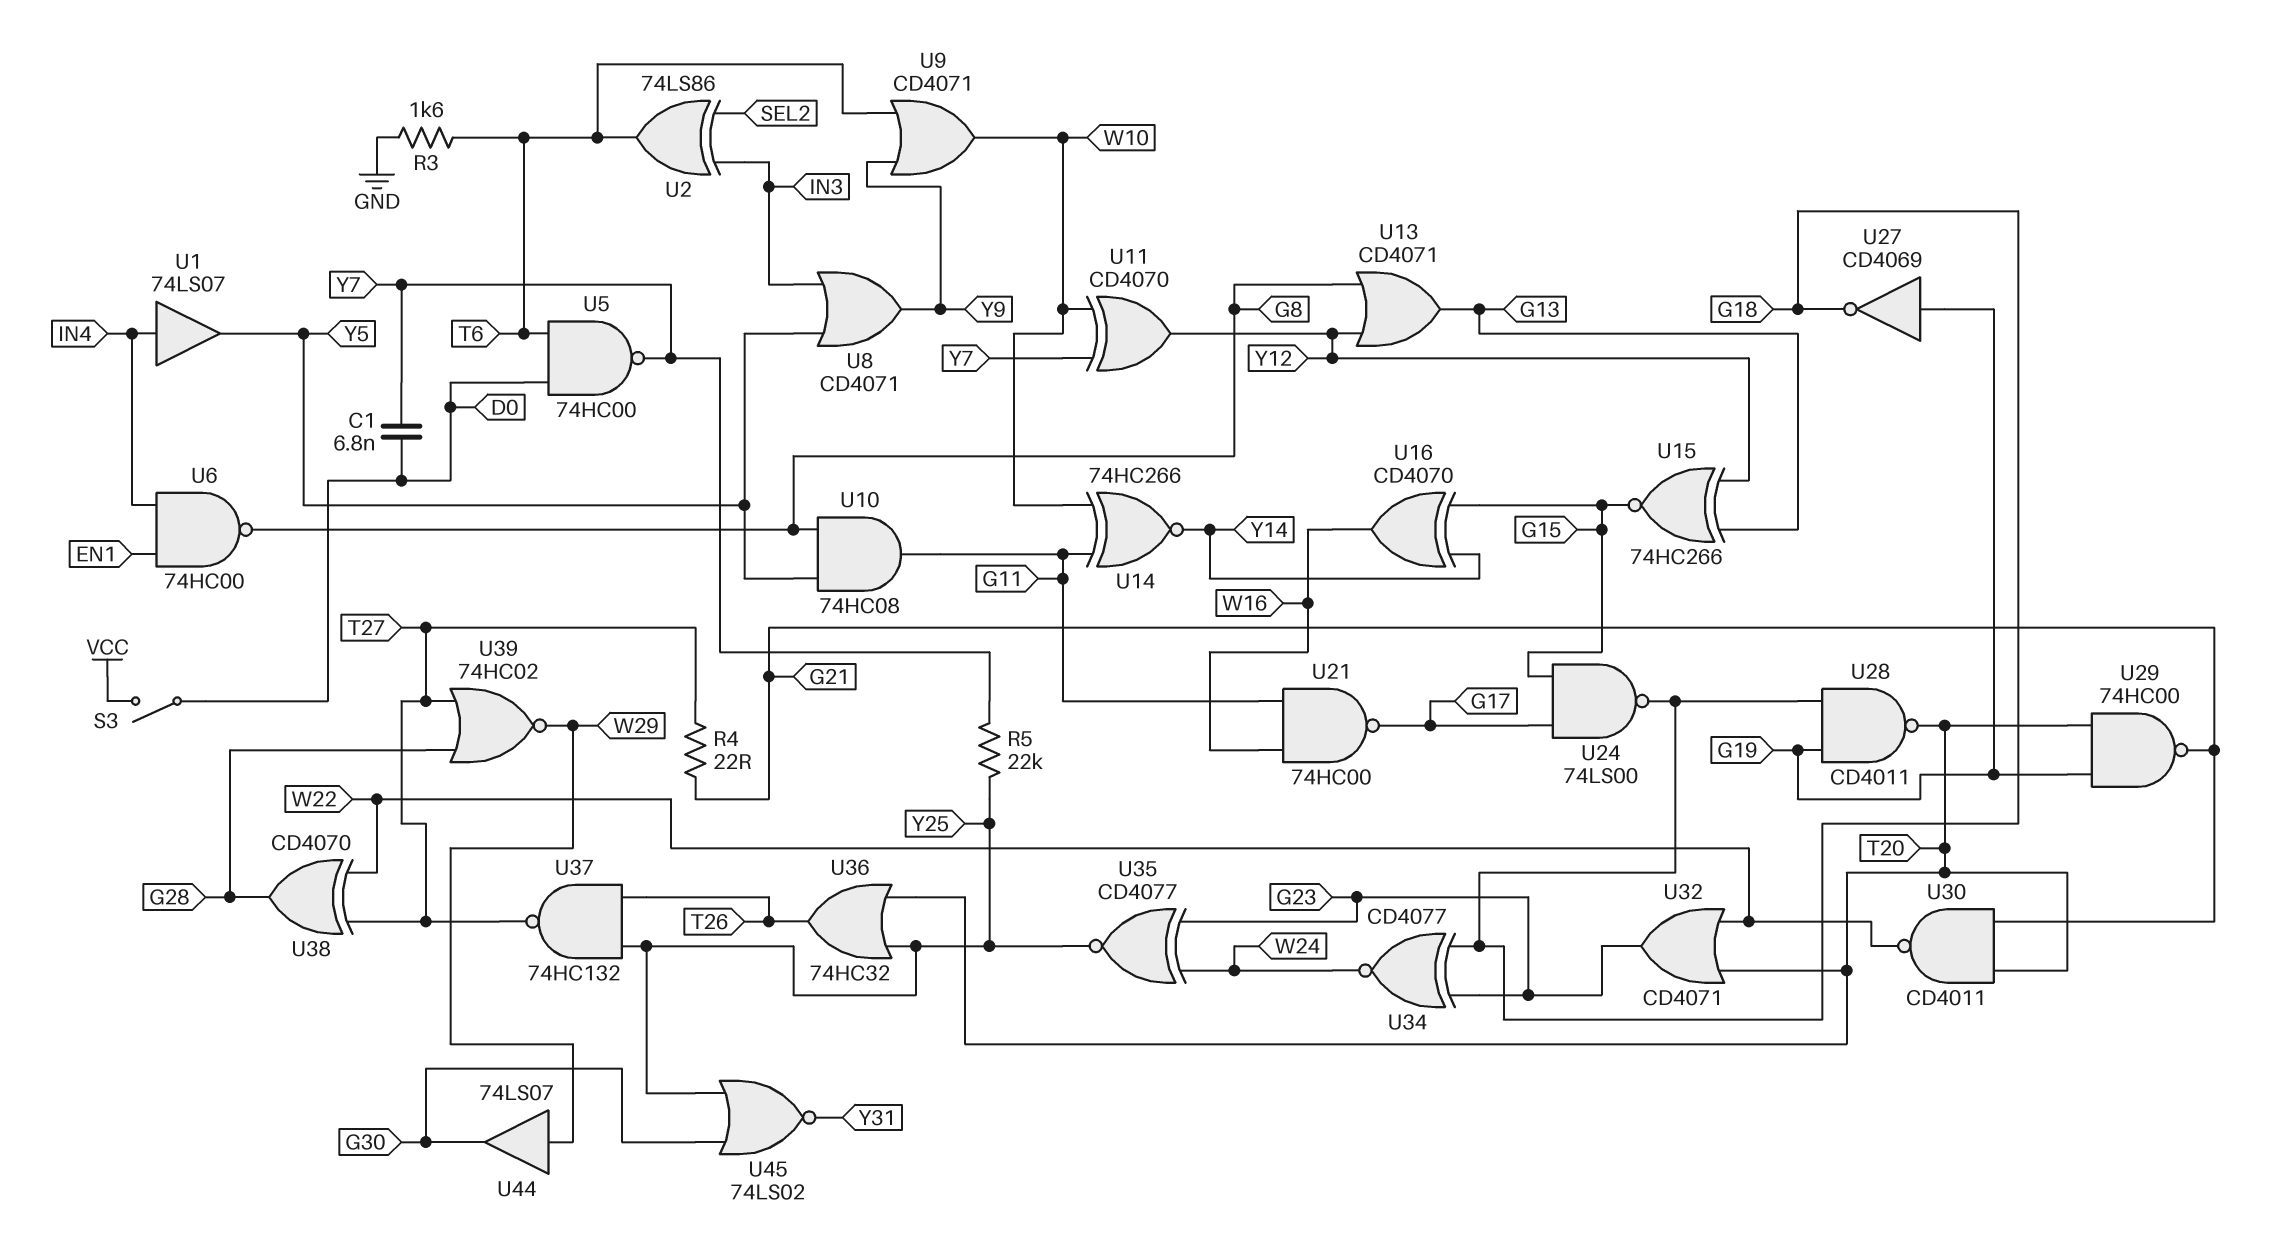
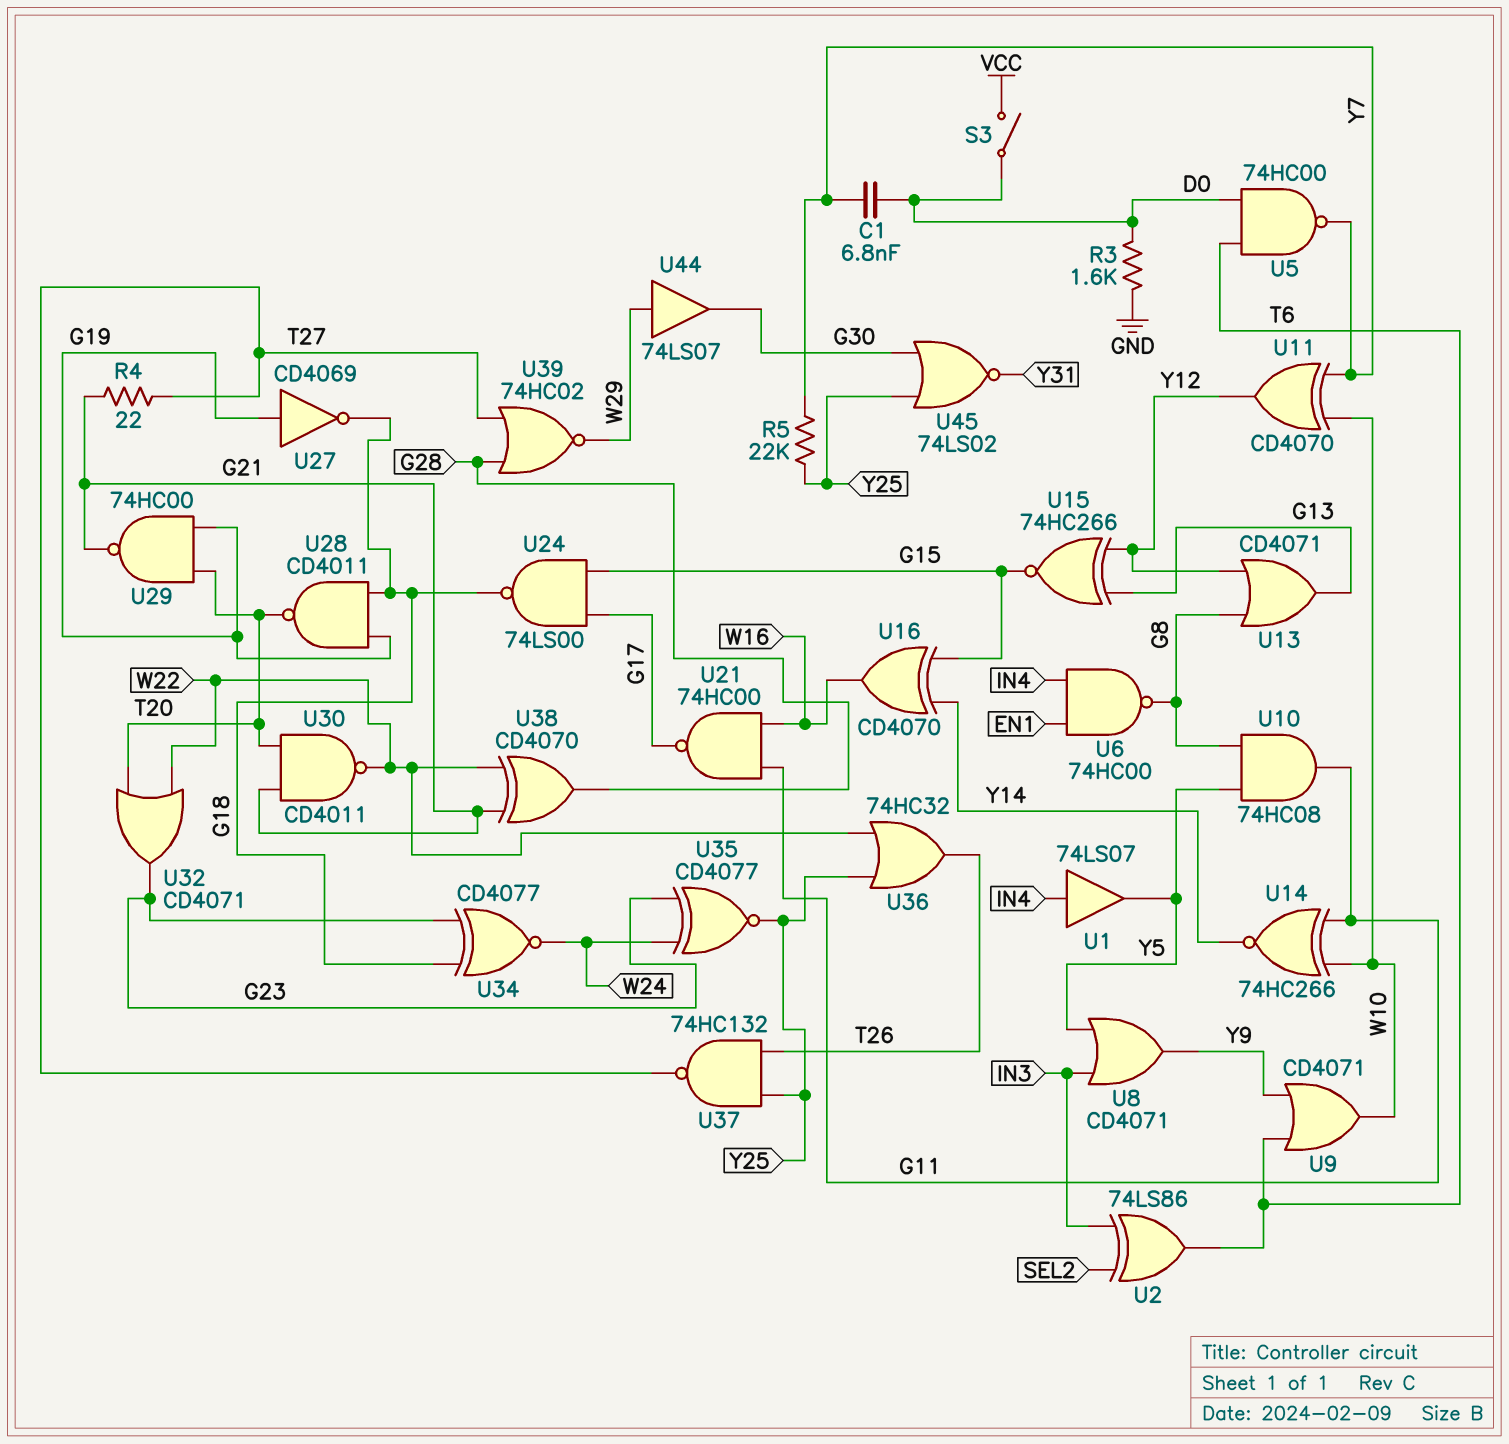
R3: 1.6k (GND, T6) -> 1.6k (D0, GND)
U36: OR 74HC32 (in T20, in Y25, out T26) -> OR 74HC32 (in W22, in Y25, out T26)
U38: XOR CD4070 (in T27, in W22, out G28) -> XOR CD4070 (in G21, in W22, out G28)

